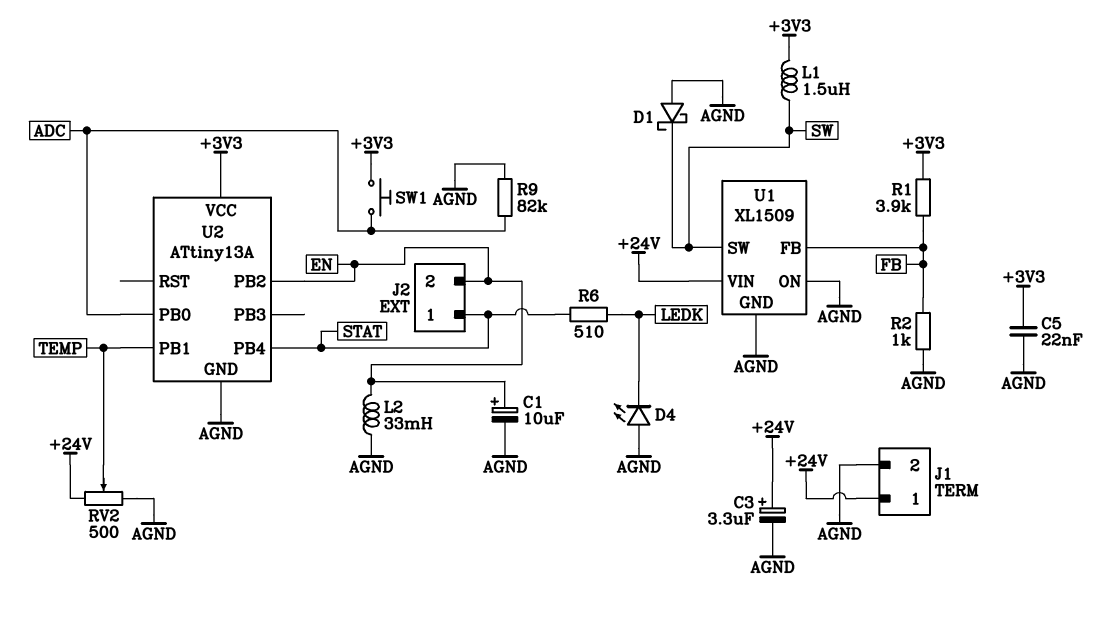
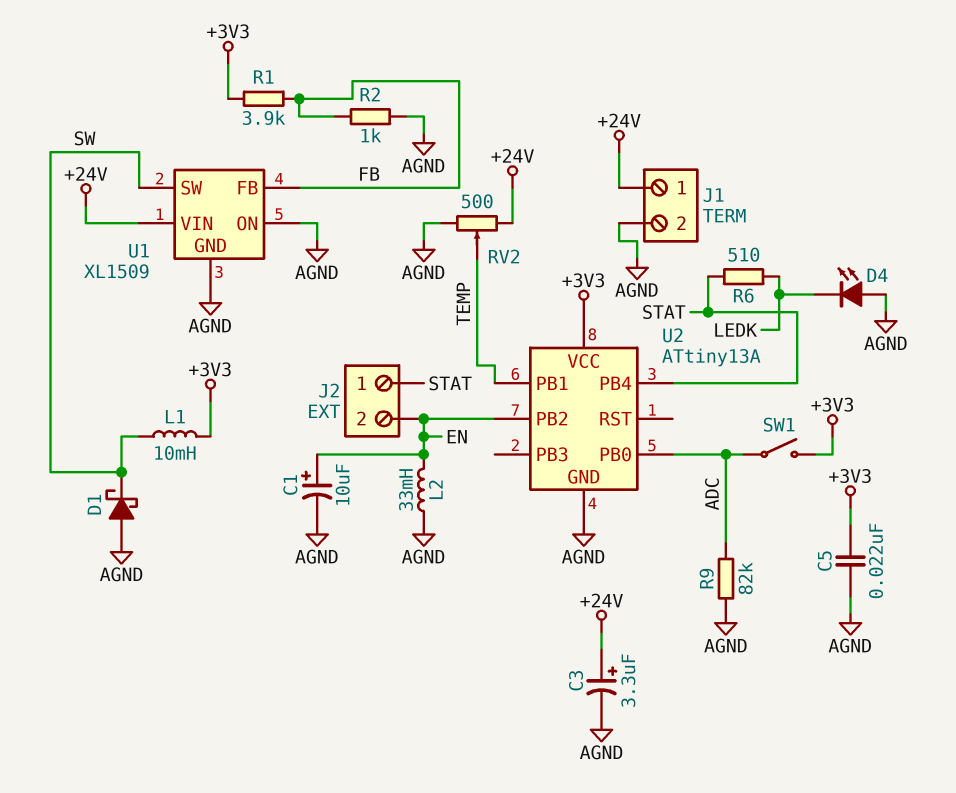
L1: 1.5uH (+3V3, SW) -> 10mH (+3V3, SW)
SW1: button (+3V3, ADC) -> switch (+3V3, ADC)

